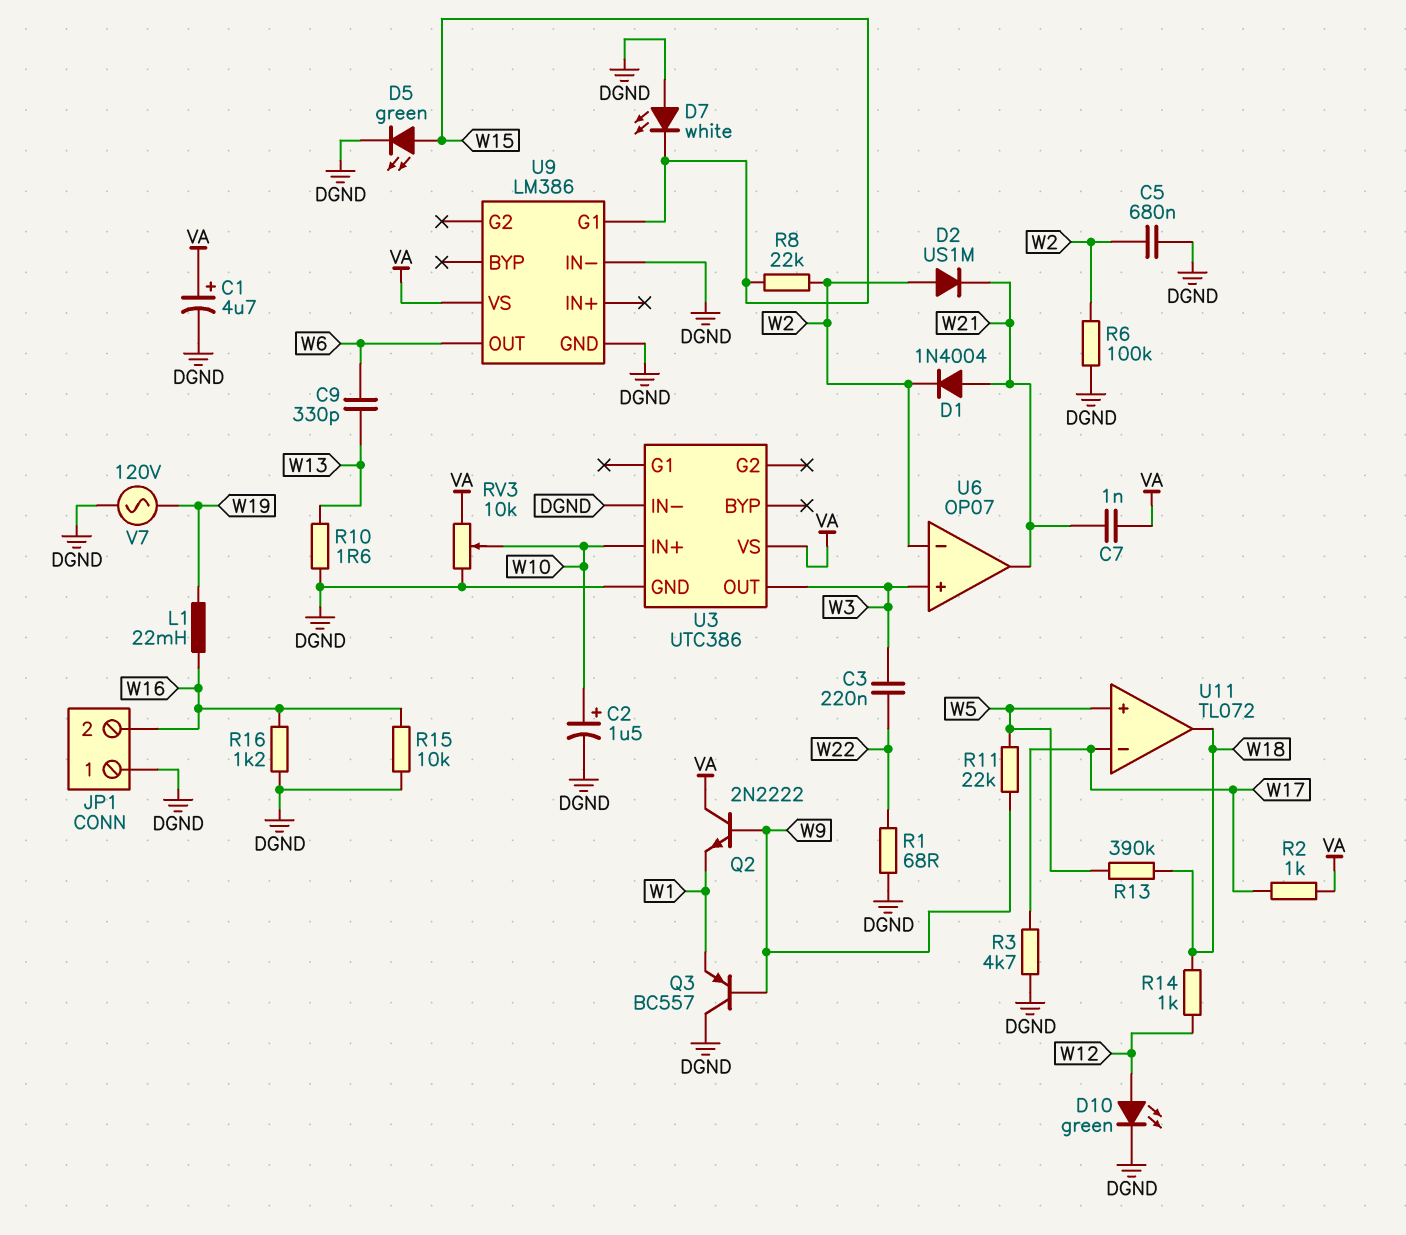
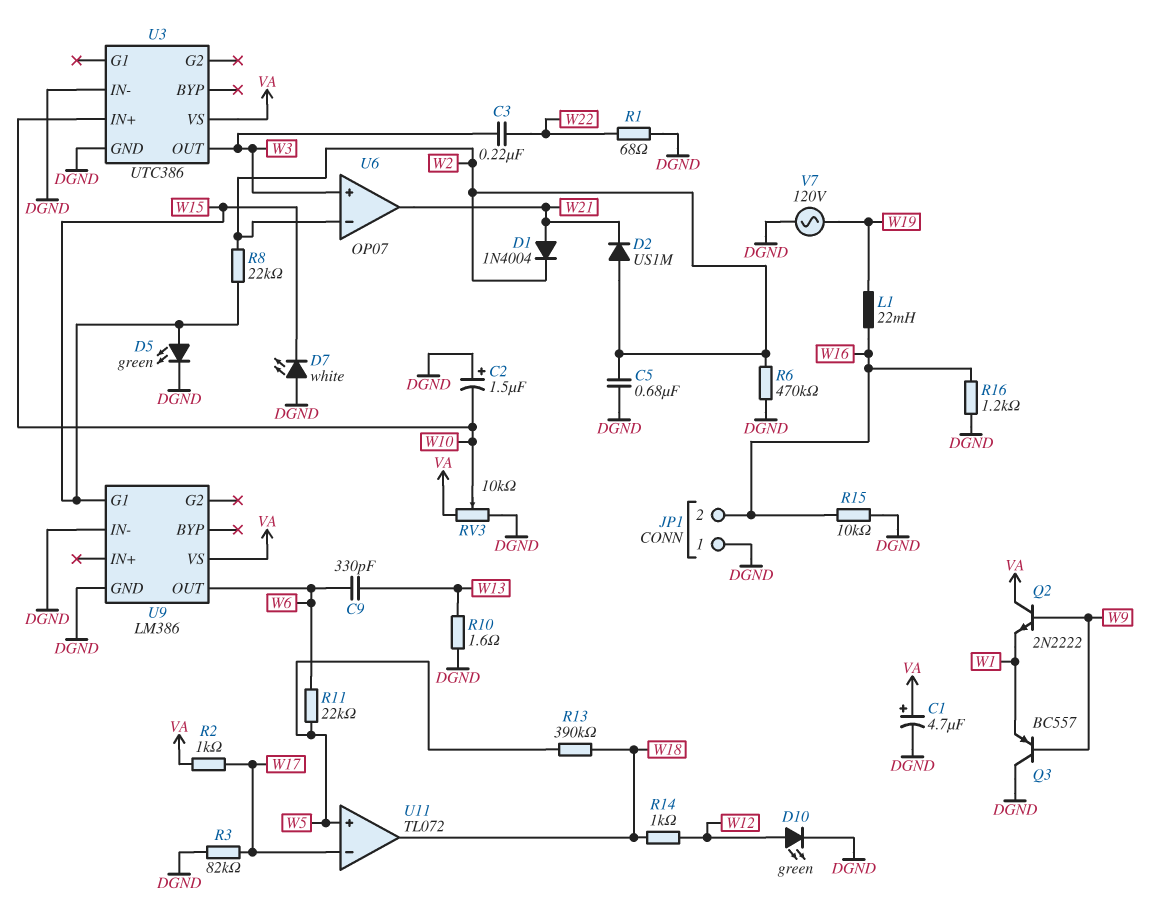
C2: 1.5uF (plus W10, minus DGND) -> 1.5uF (plus DGND, minus W10)
C7: 1nF (VA, W21) -> none
R3: 4.7k (DGND, W17) -> 82k (DGND, W17)
R6: 100k (DGND, W2) -> 470k (DGND, W2)
R11: 22k (W5, W9) -> 22k (W5, W6)

